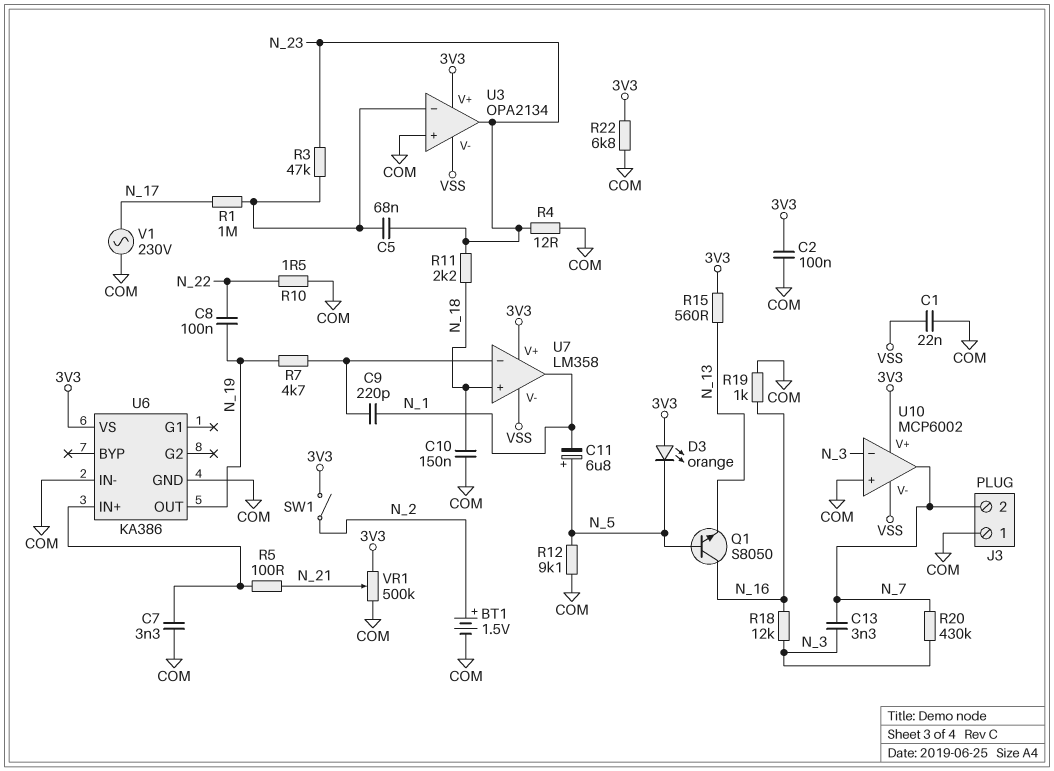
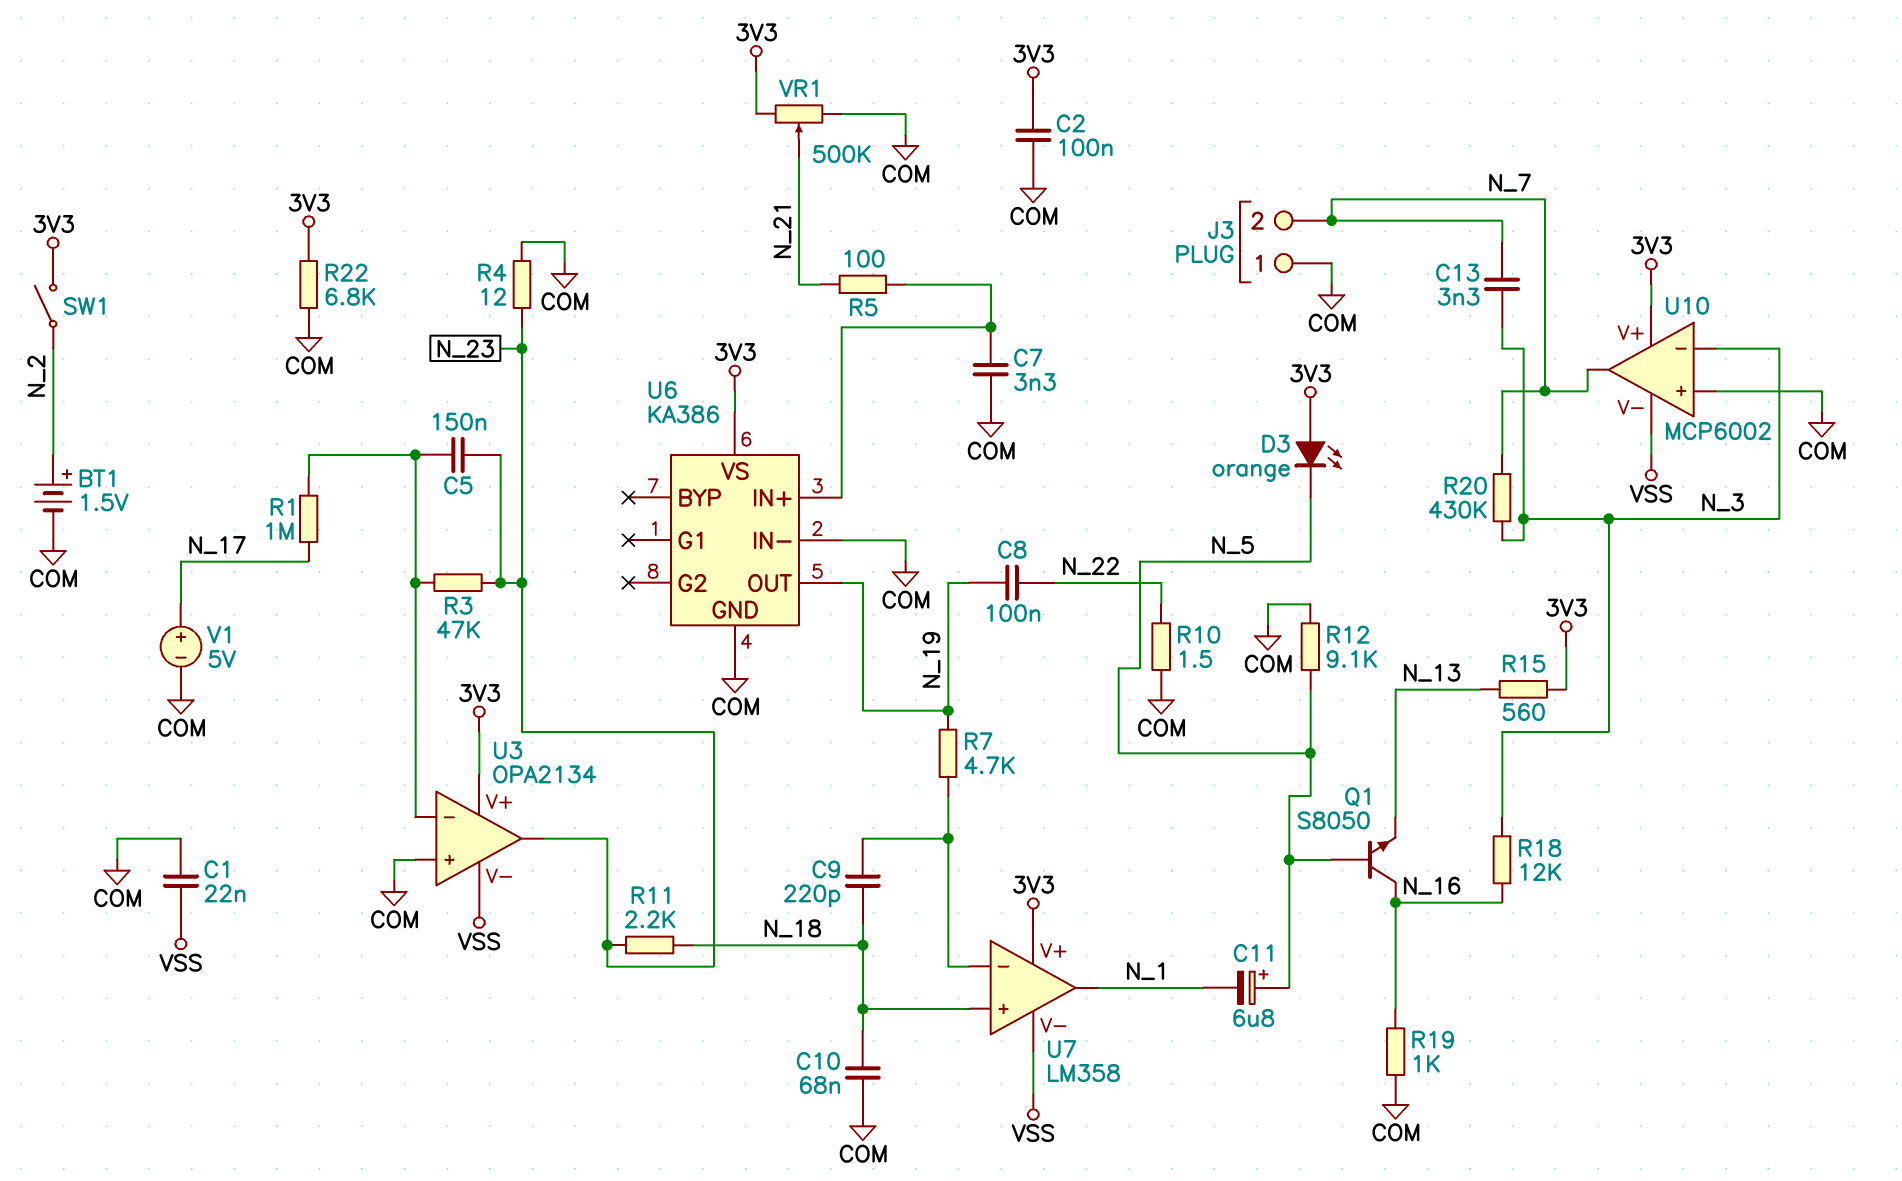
C5: 68nF (N_23, U3/in-) -> 150nF (N_23, U3/in-)
C9: 220pF (N_1, U7/in-) -> 220pF (N_18, U7/in-)
C10: 150nF (COM, N_18) -> 68nF (COM, N_18)
V1: AC 230V (COM, N_17) -> 5V (plus N_17, minus COM)

